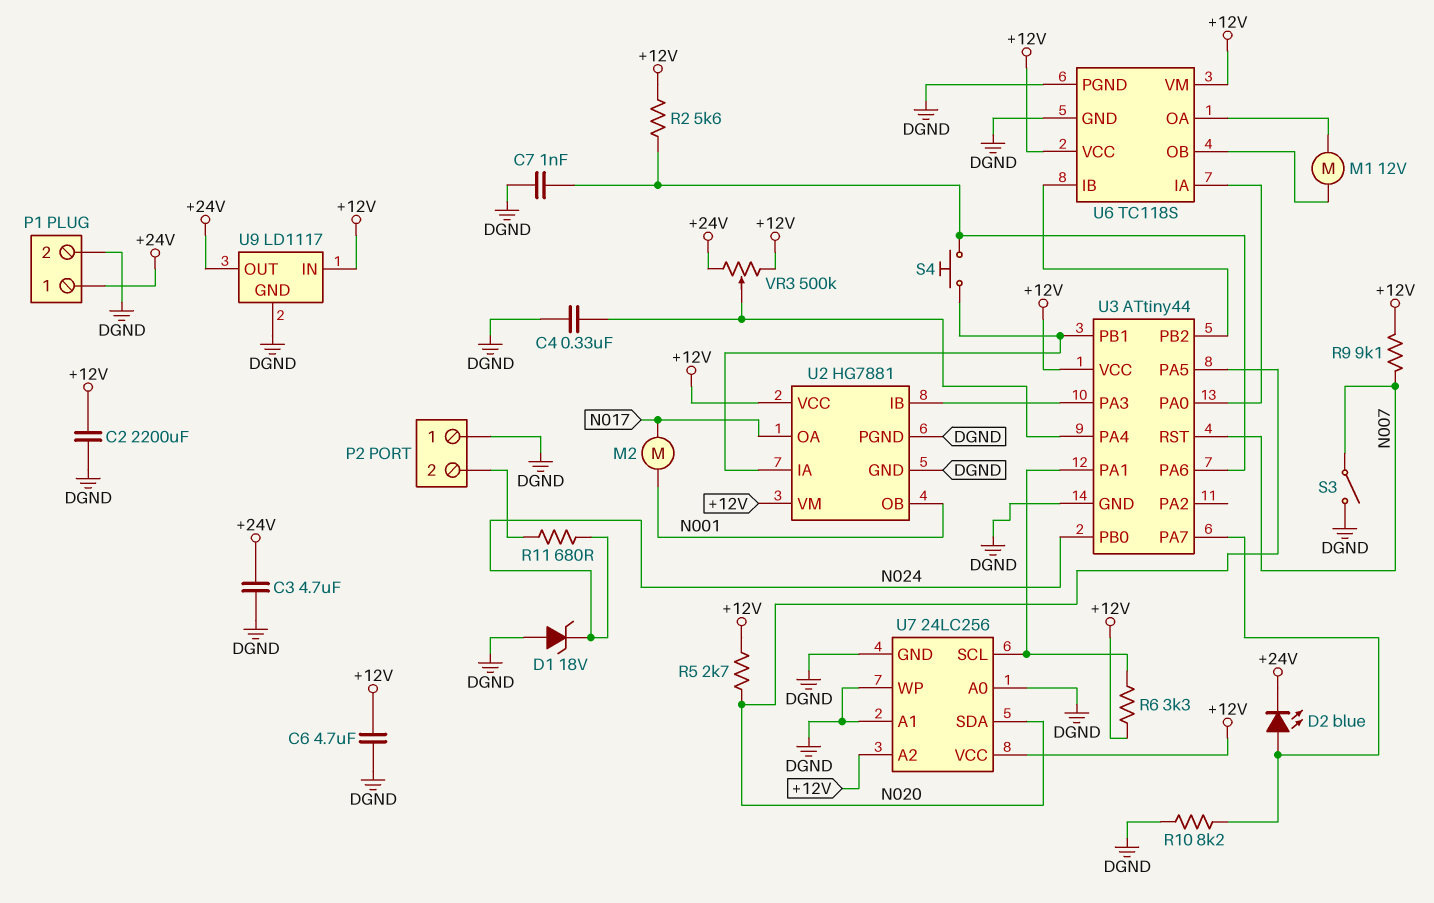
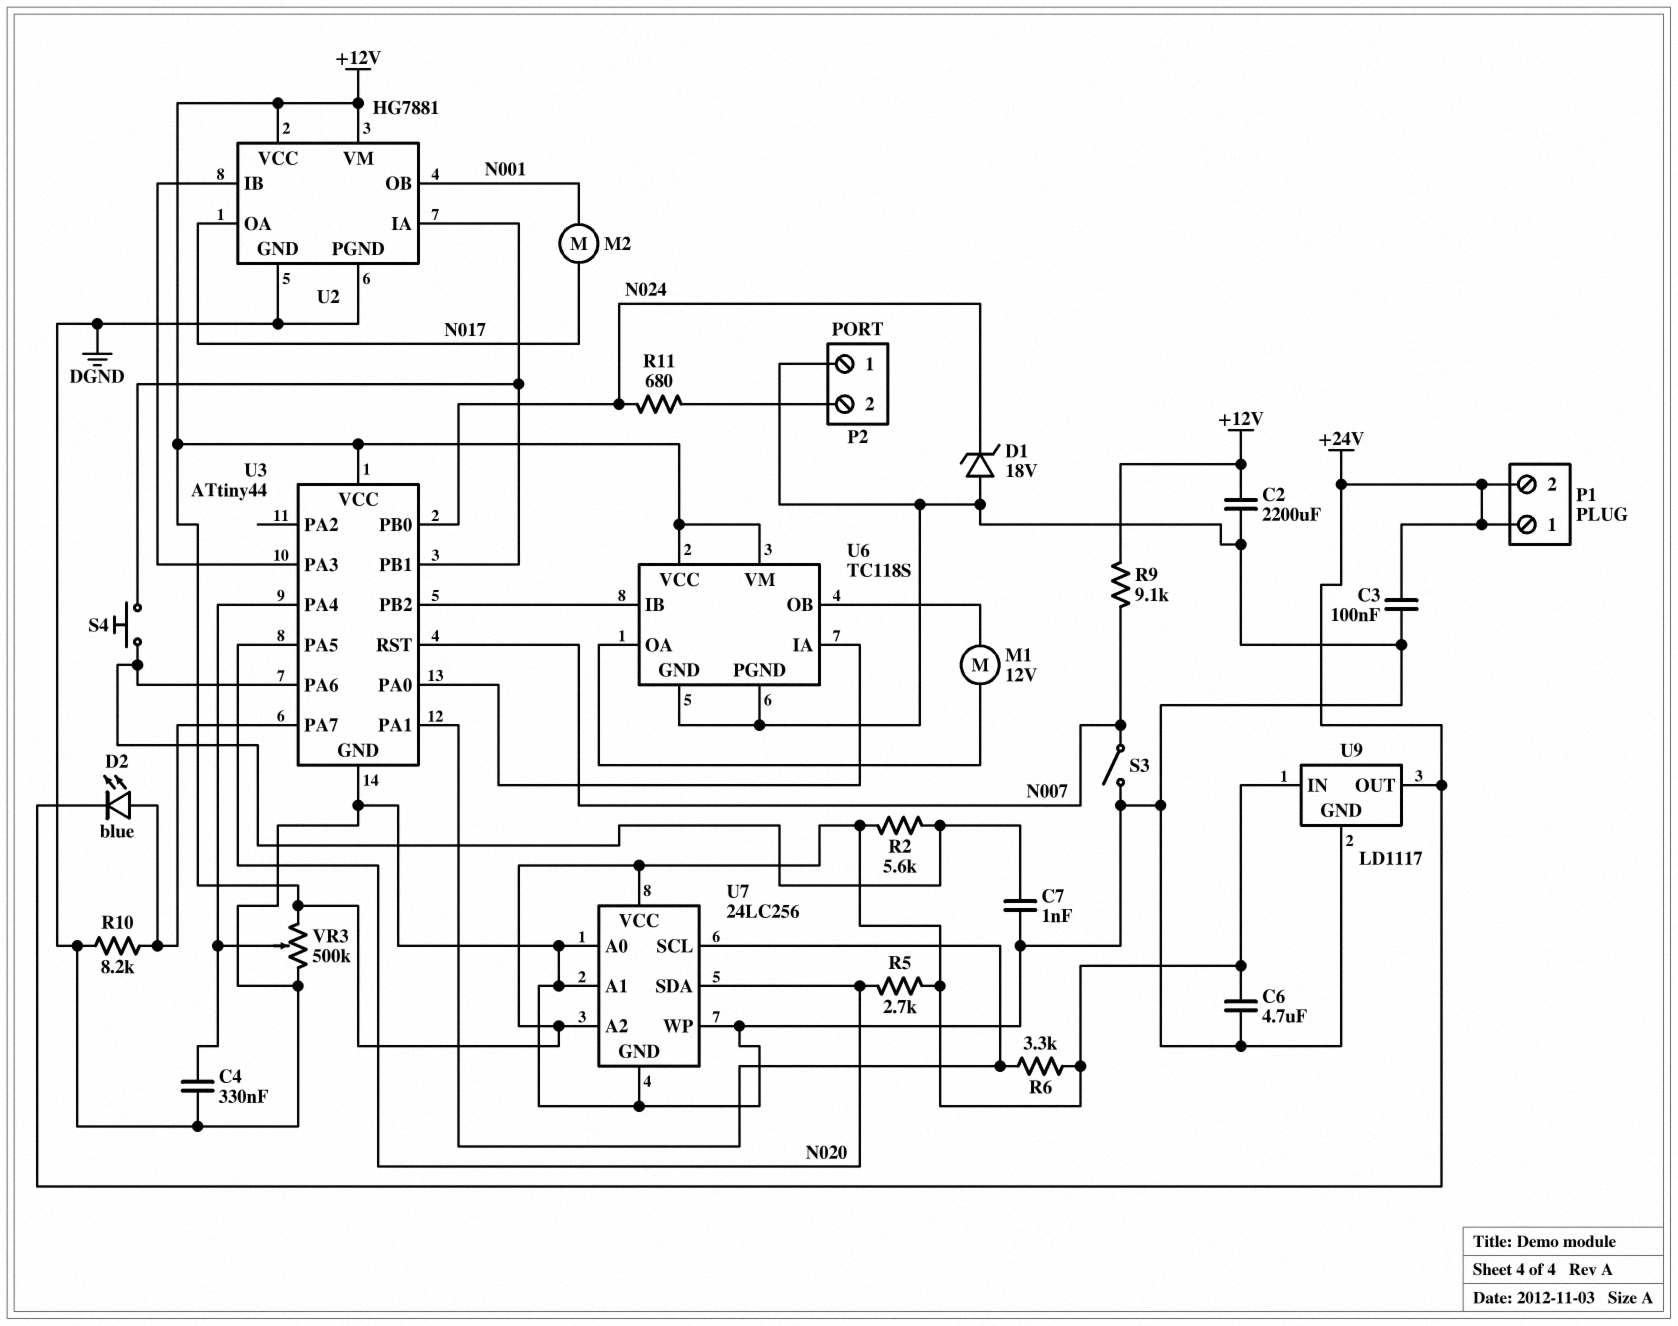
C3: 4.7uF (+24V, DGND) -> 100nF (+24V, DGND)
P1 pin 2: DGND -> +24V
VR3: 500k (+12V, +24V, wiper U3/PA4) -> 500k (+12V, DGND, wiper U3/PA4)

